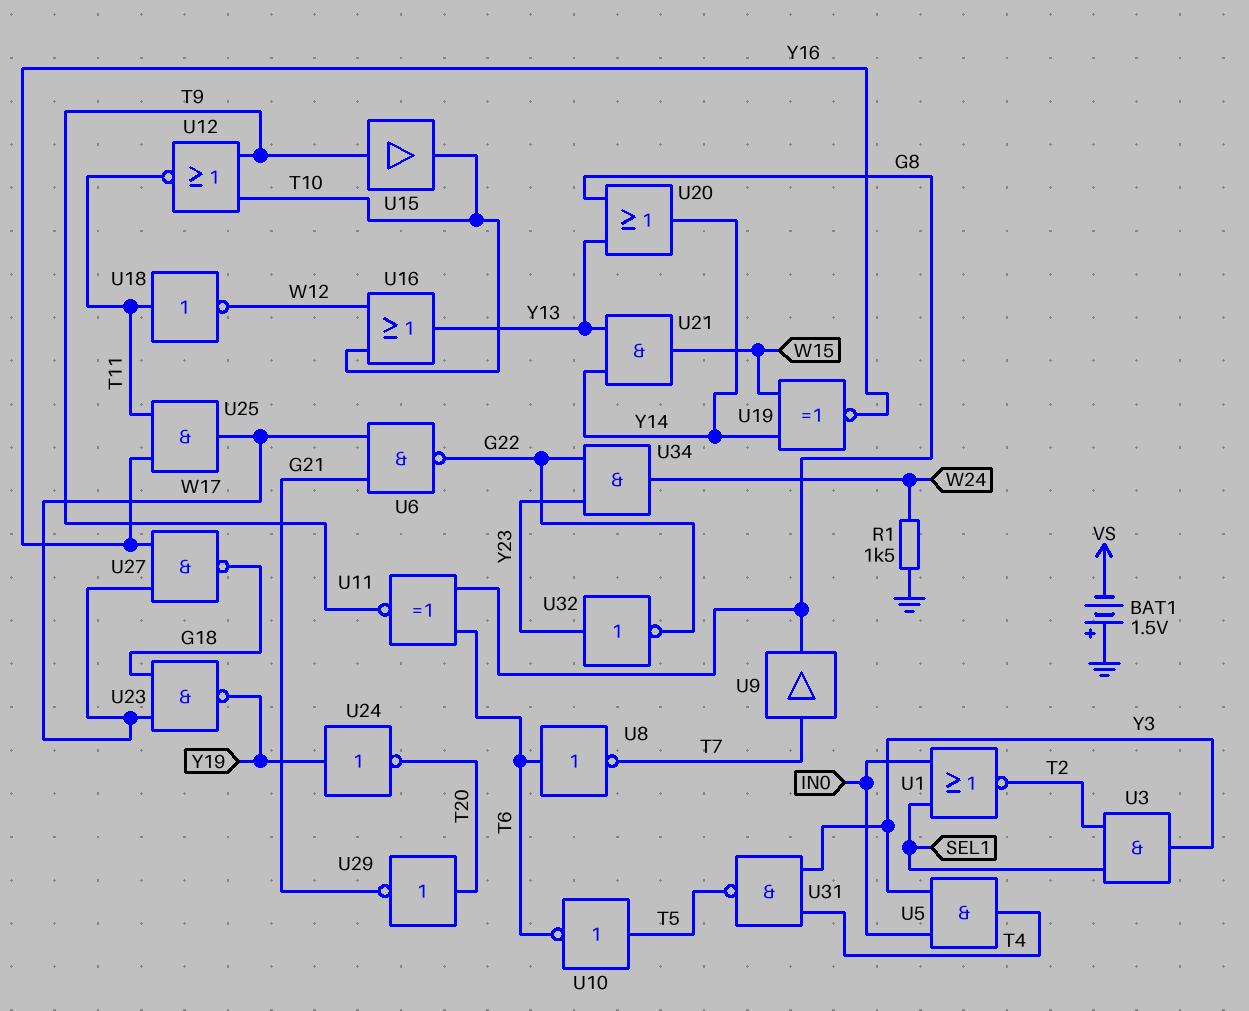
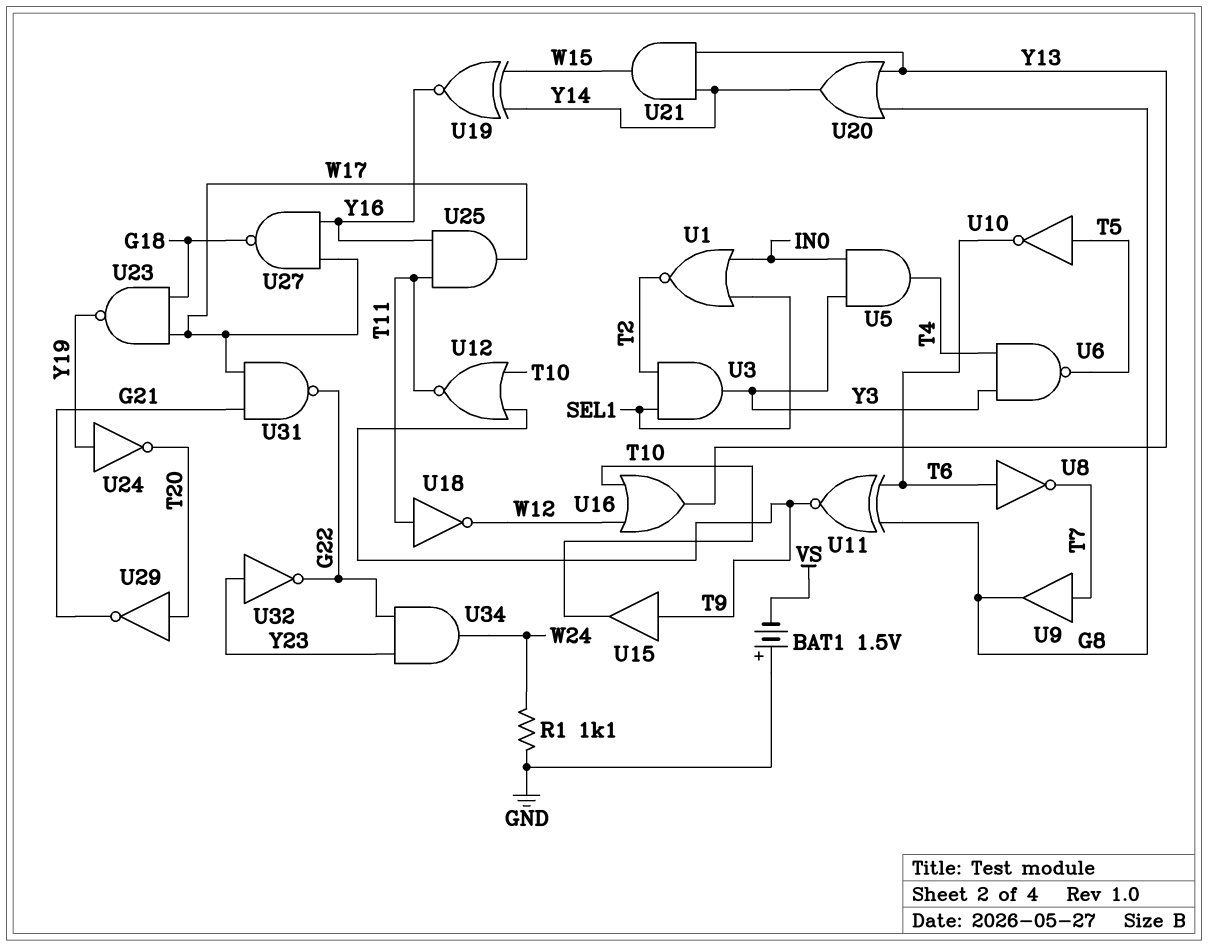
R1: 1.5k (GND, W24) -> 1.1k (GND, W24)
U6: NAND (in G21, in W17, out G22) -> NAND (in T4, in Y3, out T5)
U31: NAND (in T4, in Y3, out T5) -> NAND (in G21, in W17, out G22)

